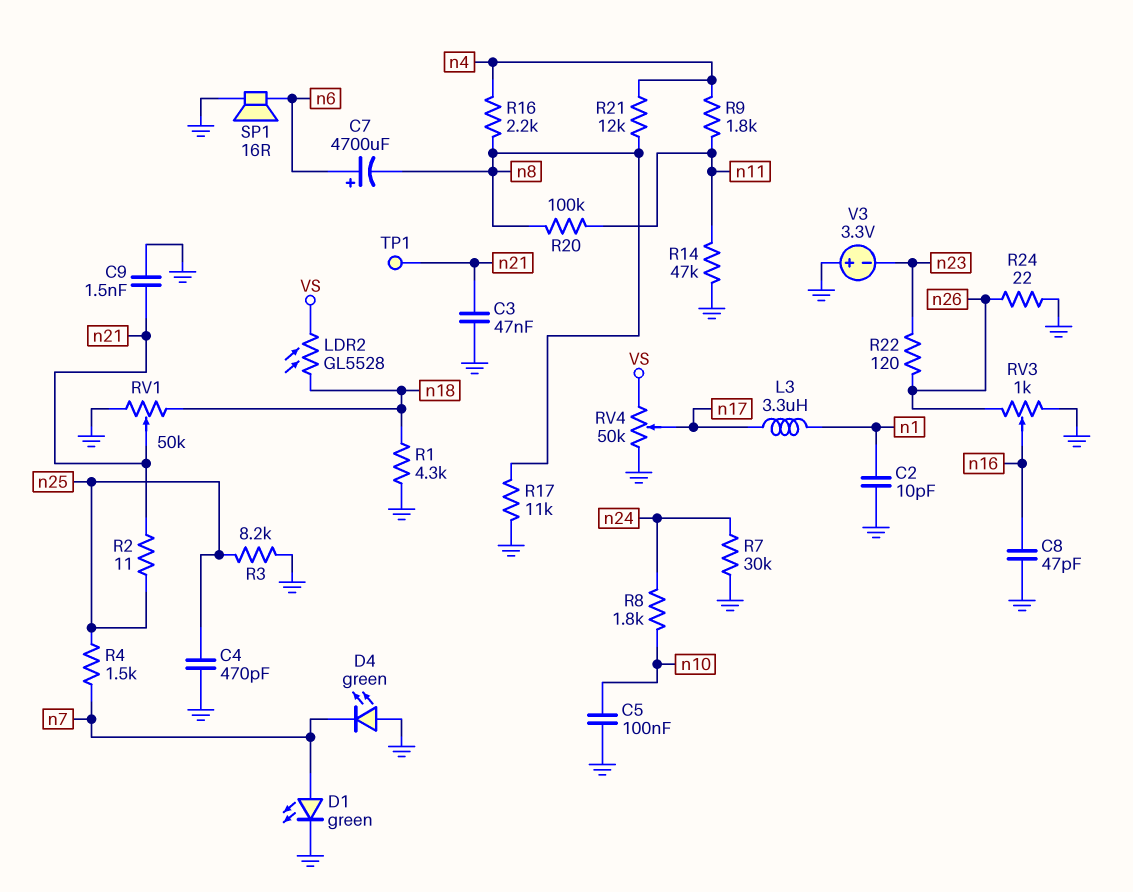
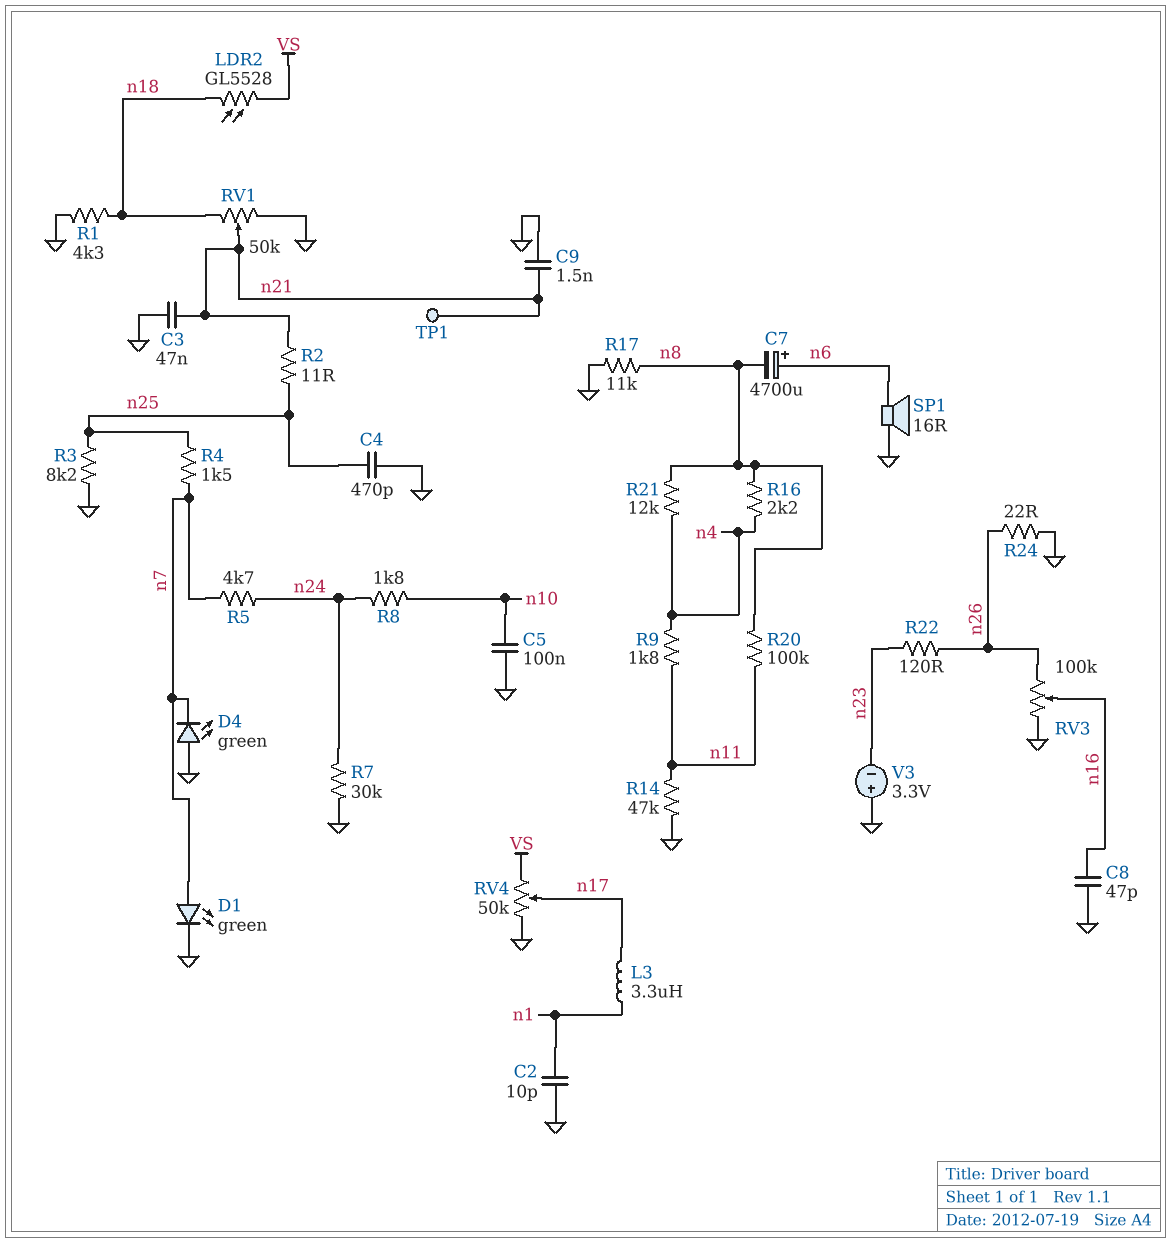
R5: none -> 4.7k (n7, n24)
RV3: 1k (GND, n26, wiper n16) -> 100k (GND, n26, wiper n16)

